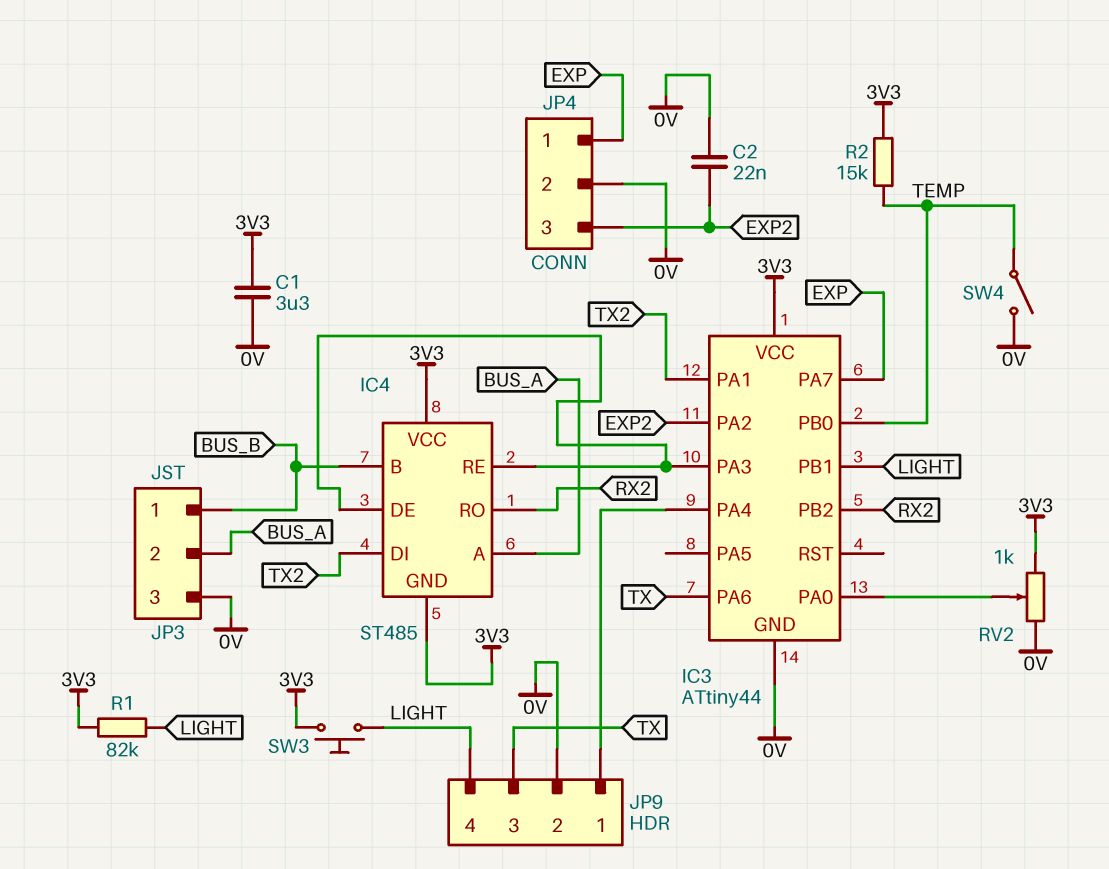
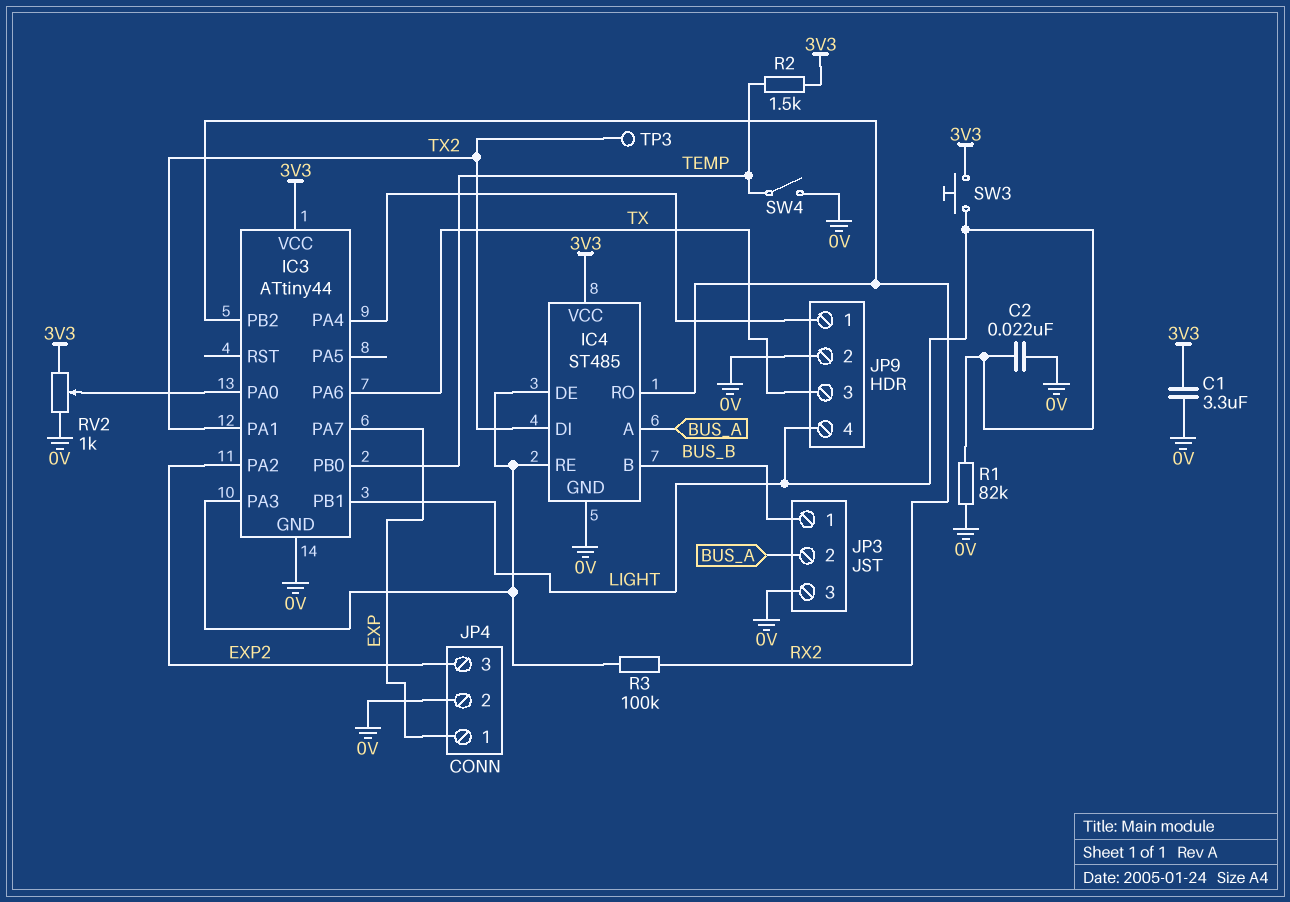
C2: 22nF (0V, EXP2) -> 22nF (0V, LIGHT)
IC4 pin GND: 3V3 -> 0V
R1: 82k (3V3, LIGHT) -> 82k (0V, LIGHT)
R2: 15k (3V3, TEMP) -> 1.5k (3V3, TEMP)
R3: none -> 100k (IC3/PA3, RX2)
TP3: none -> test point (TX2)

